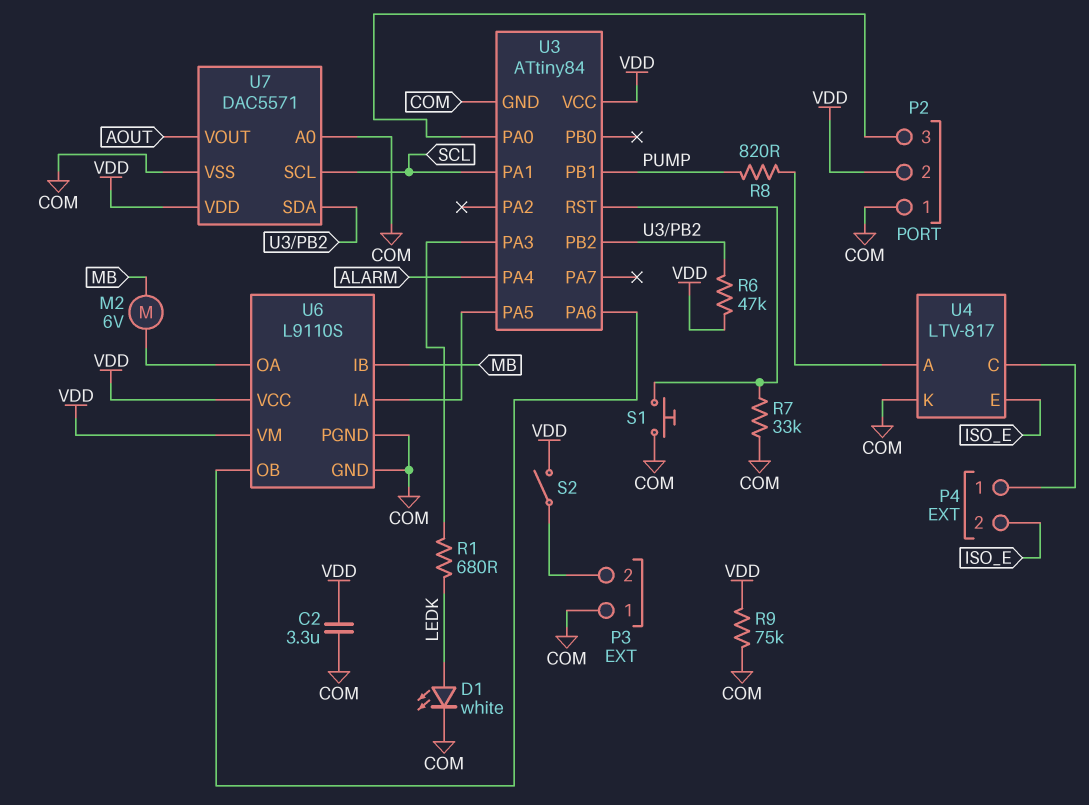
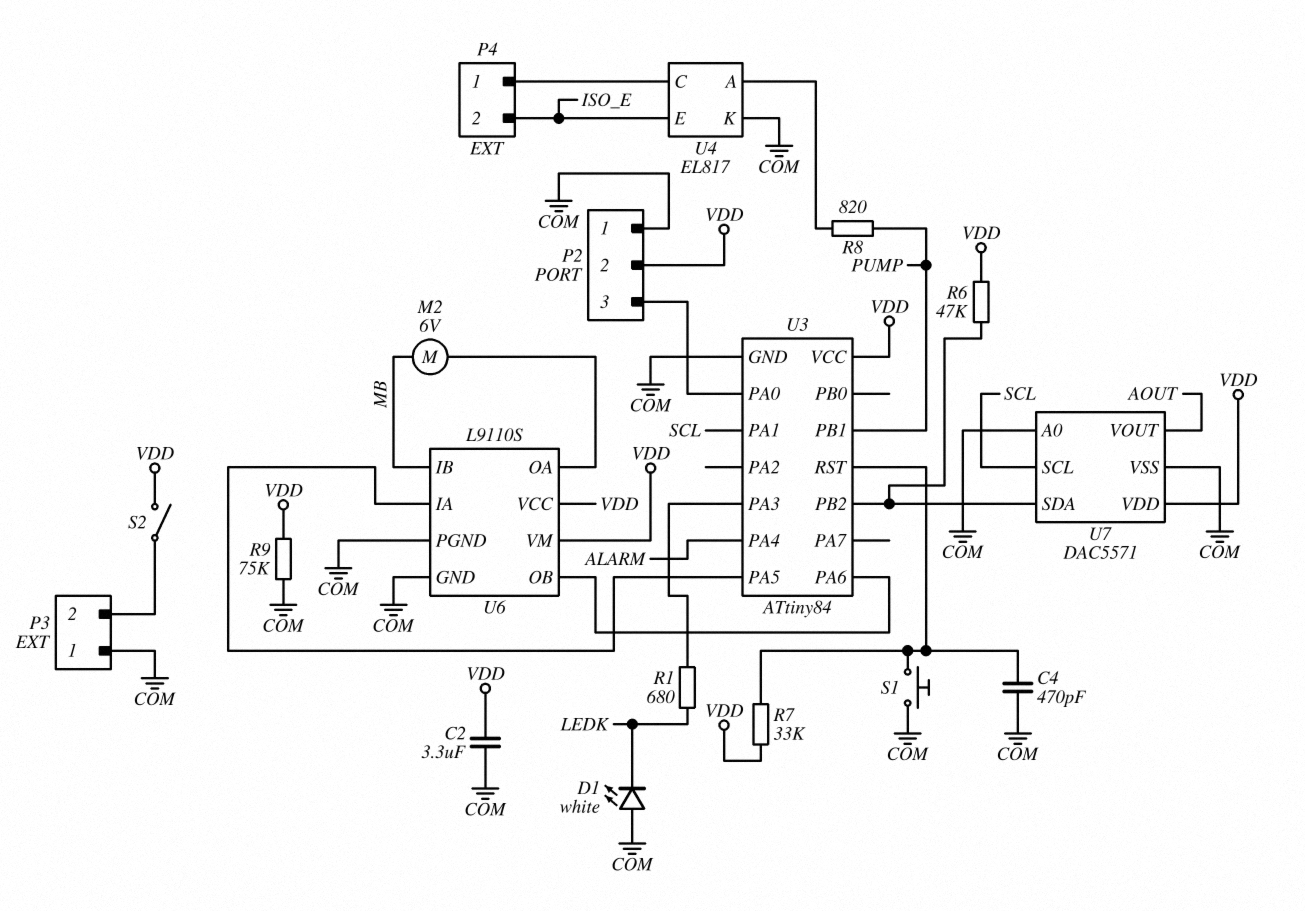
C4: none -> 470pF (COM, U3/RST)
D1: LED white (A LEDK, K COM) -> LED white (A COM, K LEDK)
R7: 33k (COM, U3/RST) -> 33k (U3/RST, VDD)
U4: LTV-817 -> EL817

